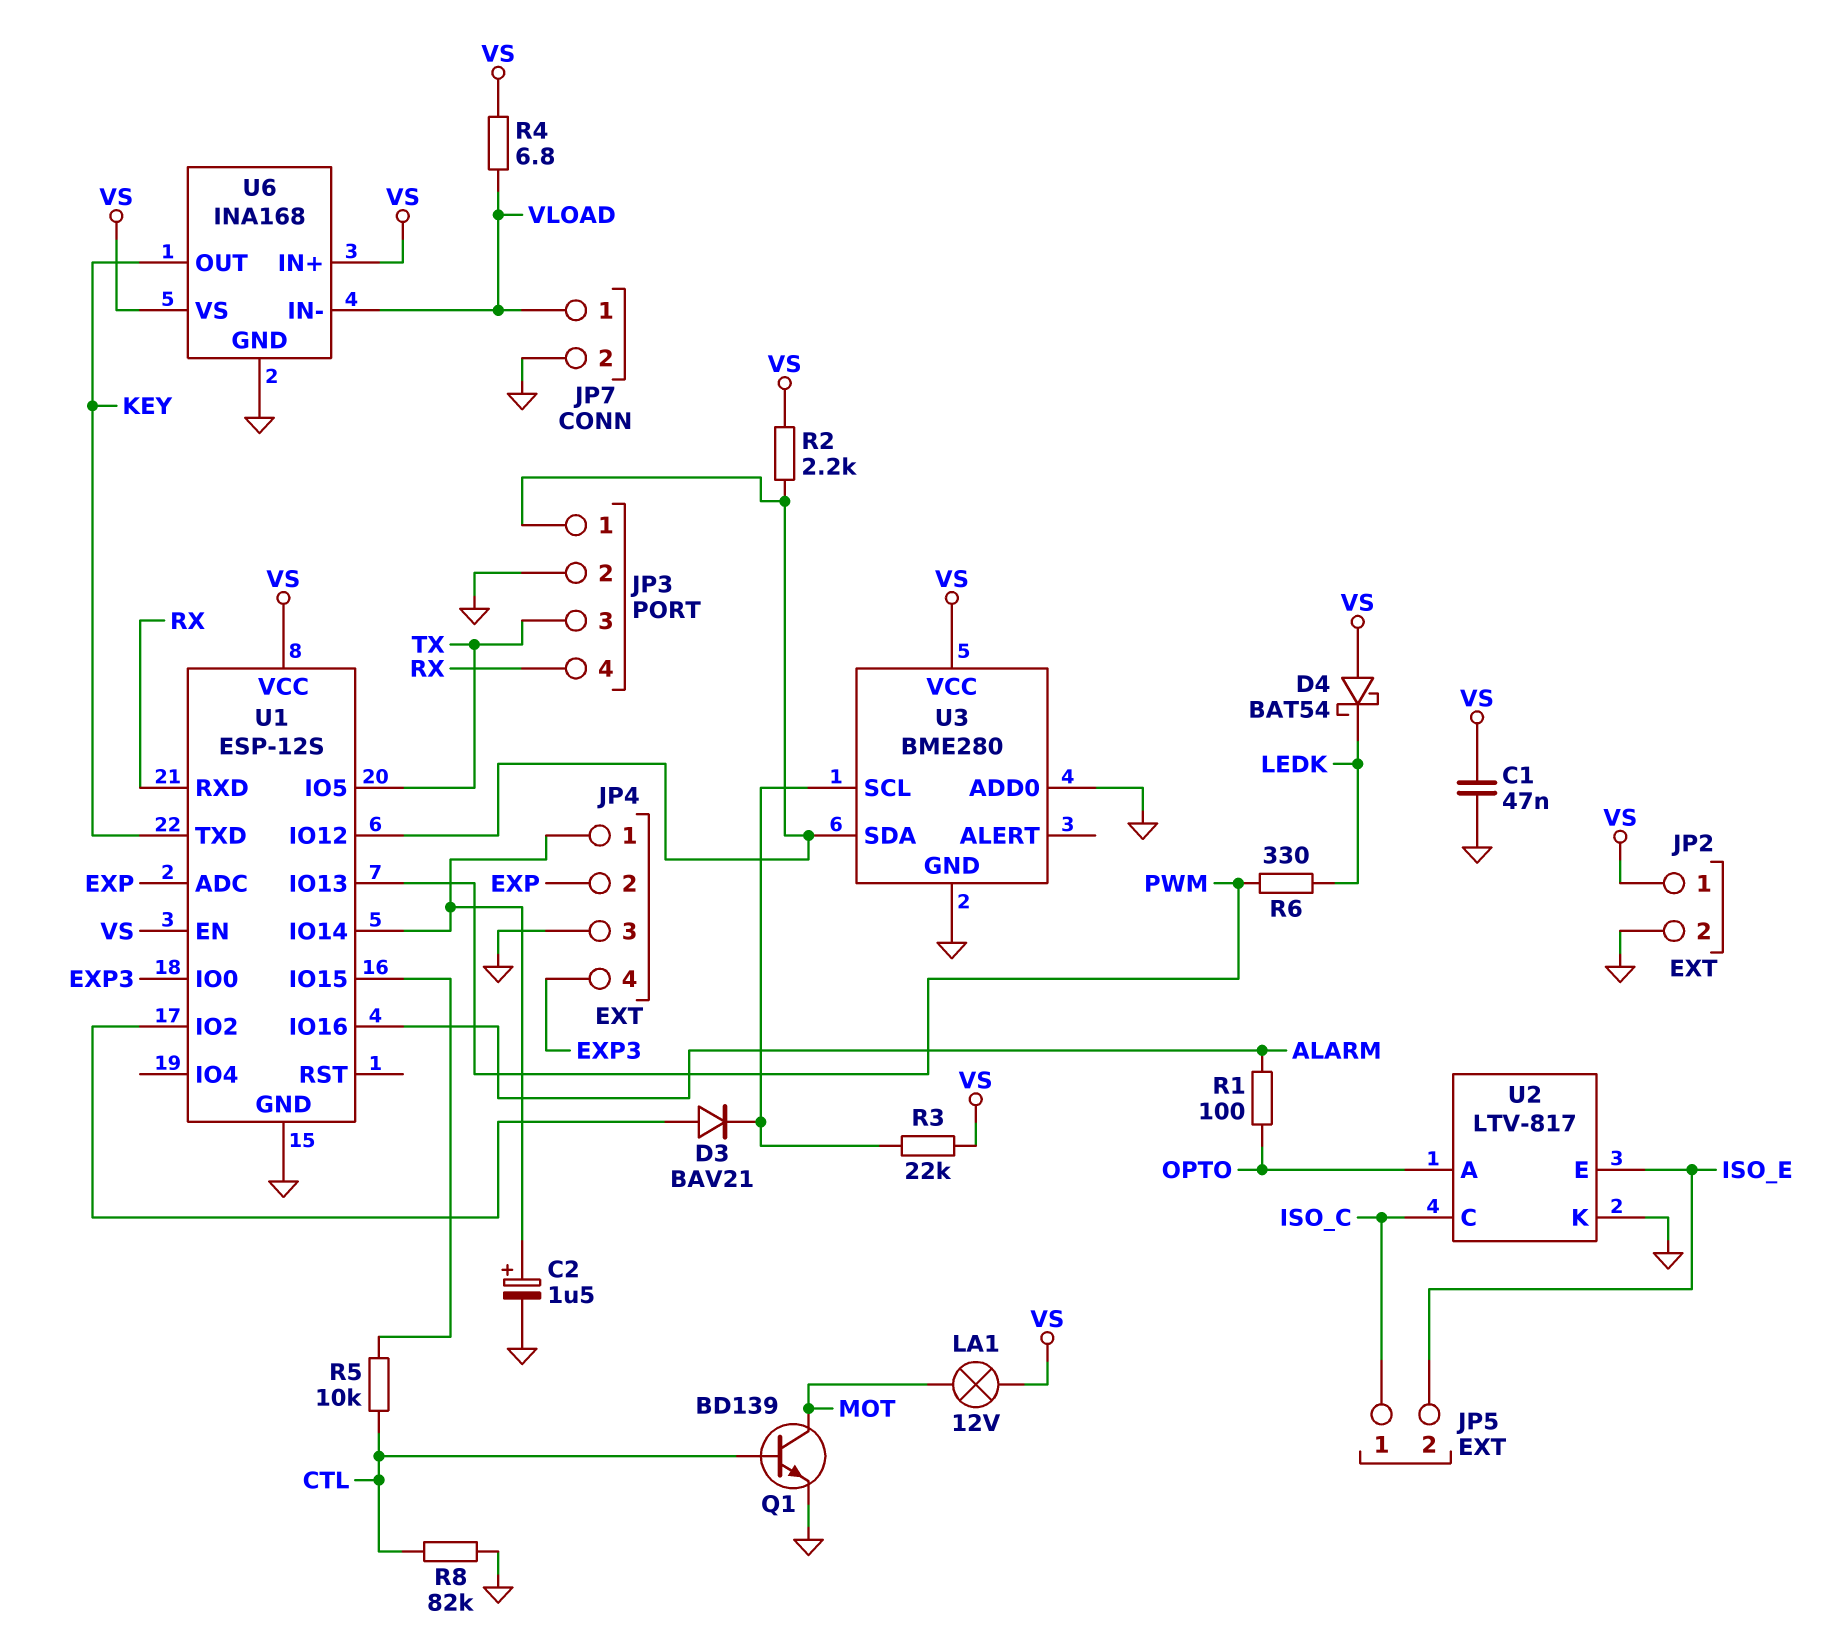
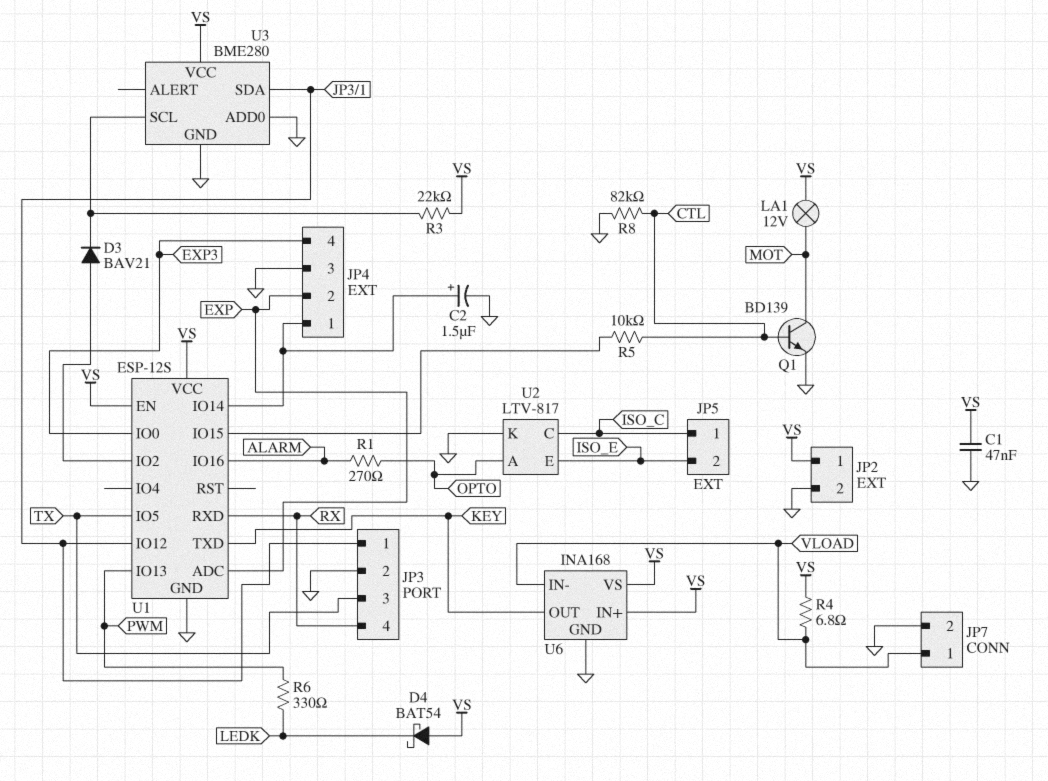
R1: 100 (ALARM, OPTO) -> 270 (ALARM, OPTO)
R2: 2.2k (JP3/1, VS) -> none

